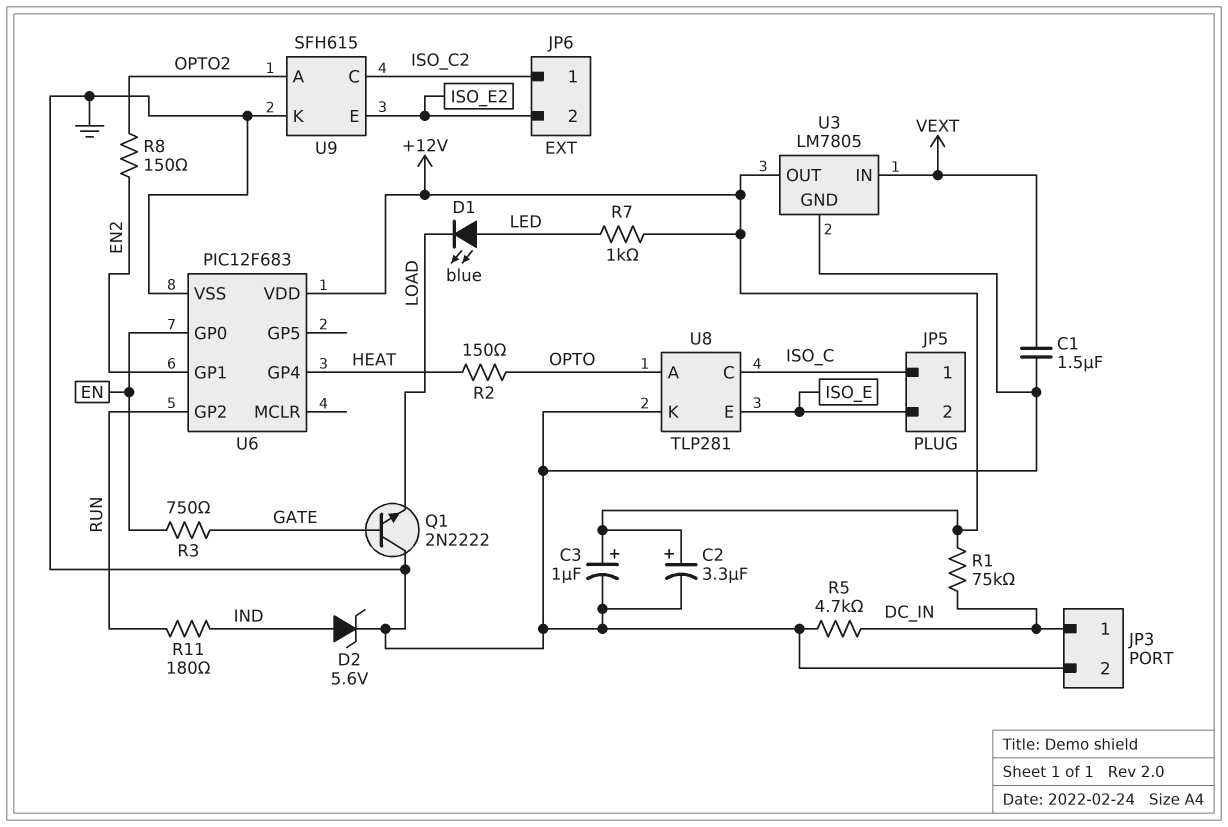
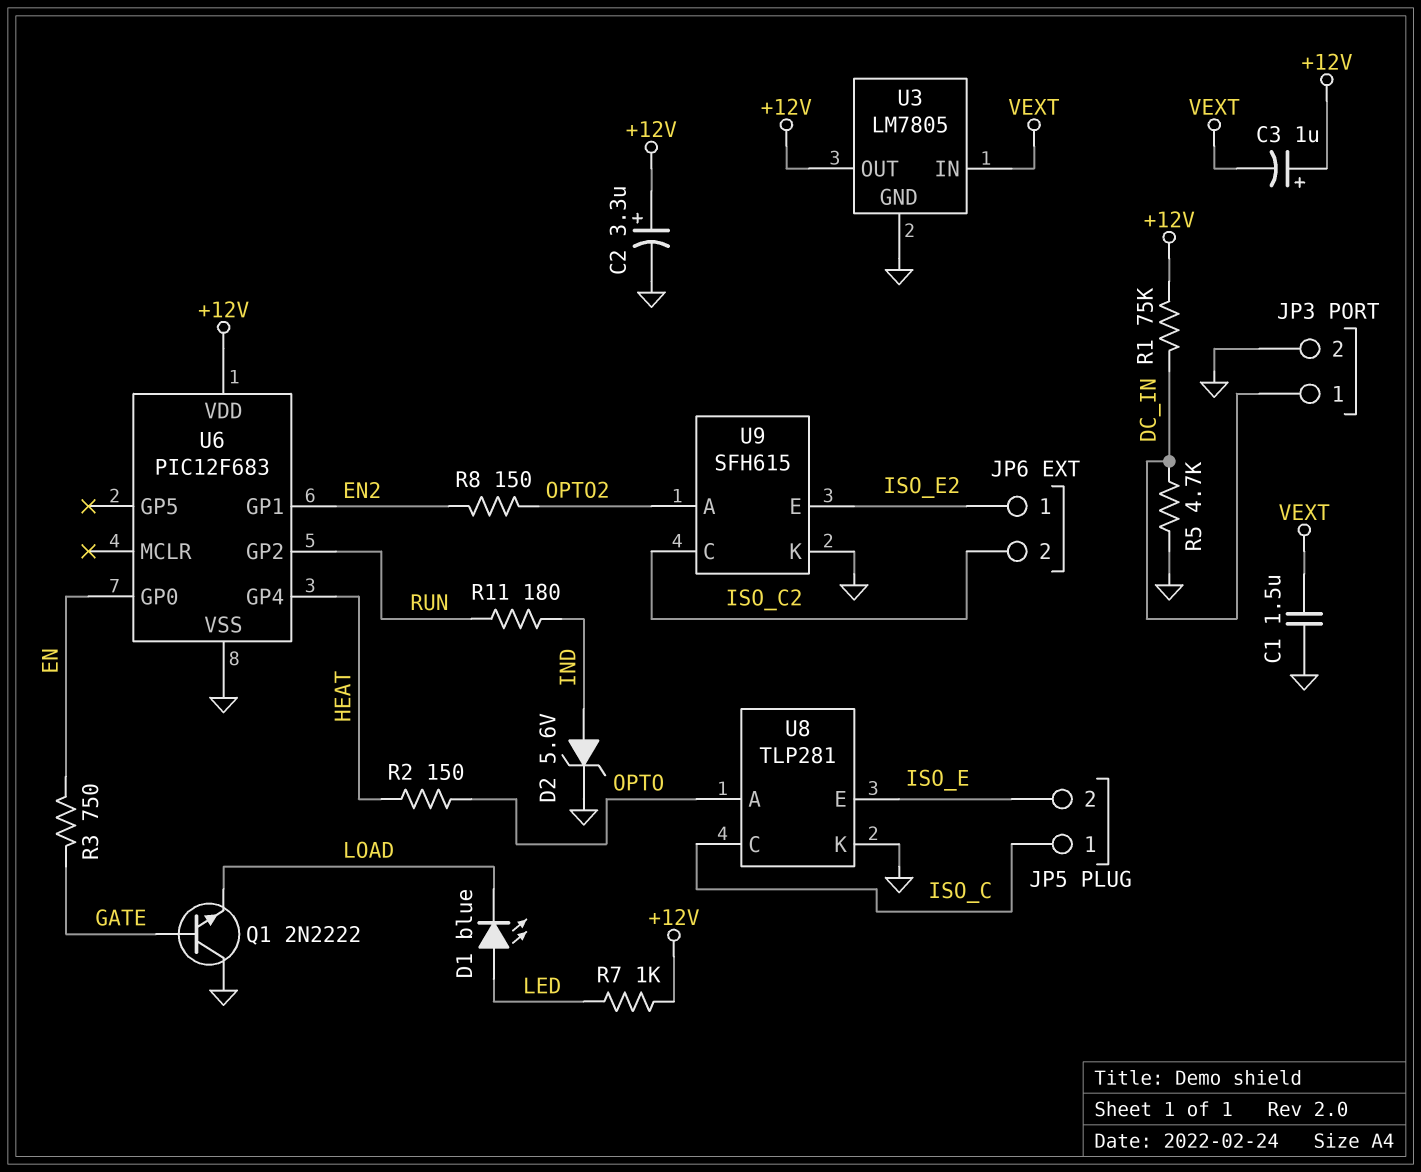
C3: 1uF (plus +12V, minus GND) -> 1uF (plus +12V, minus VEXT)
JP6 pin 1: ISO_C2 -> ISO_E2
JP6 pin 2: ISO_E2 -> ISO_C2

